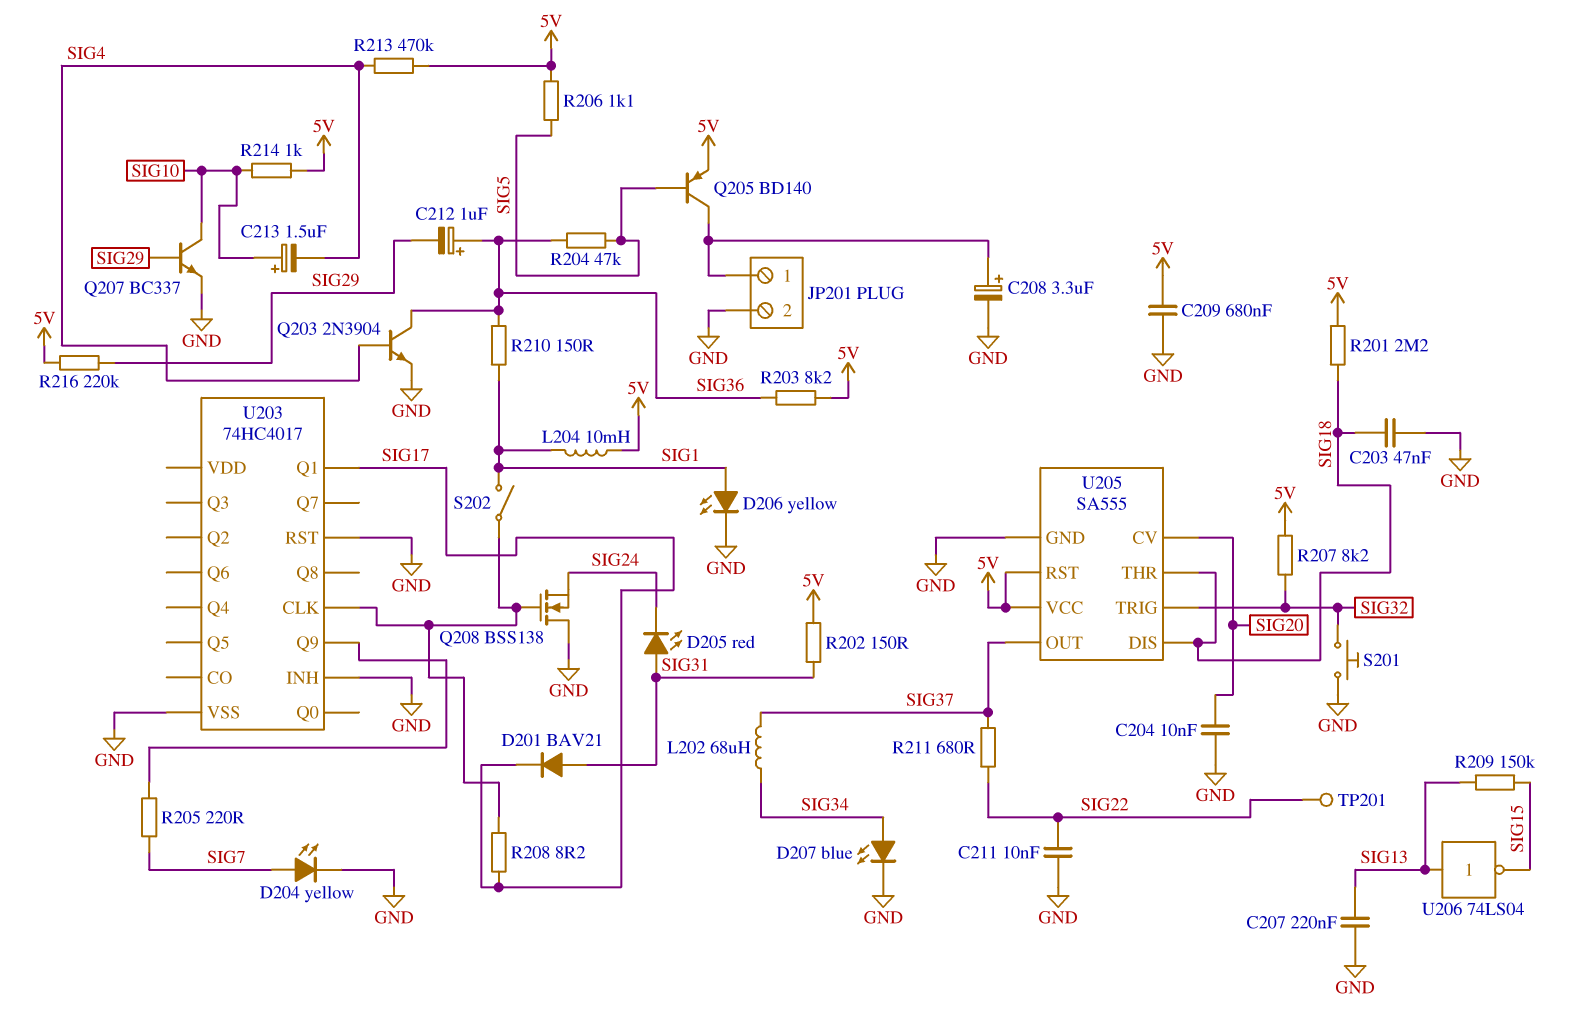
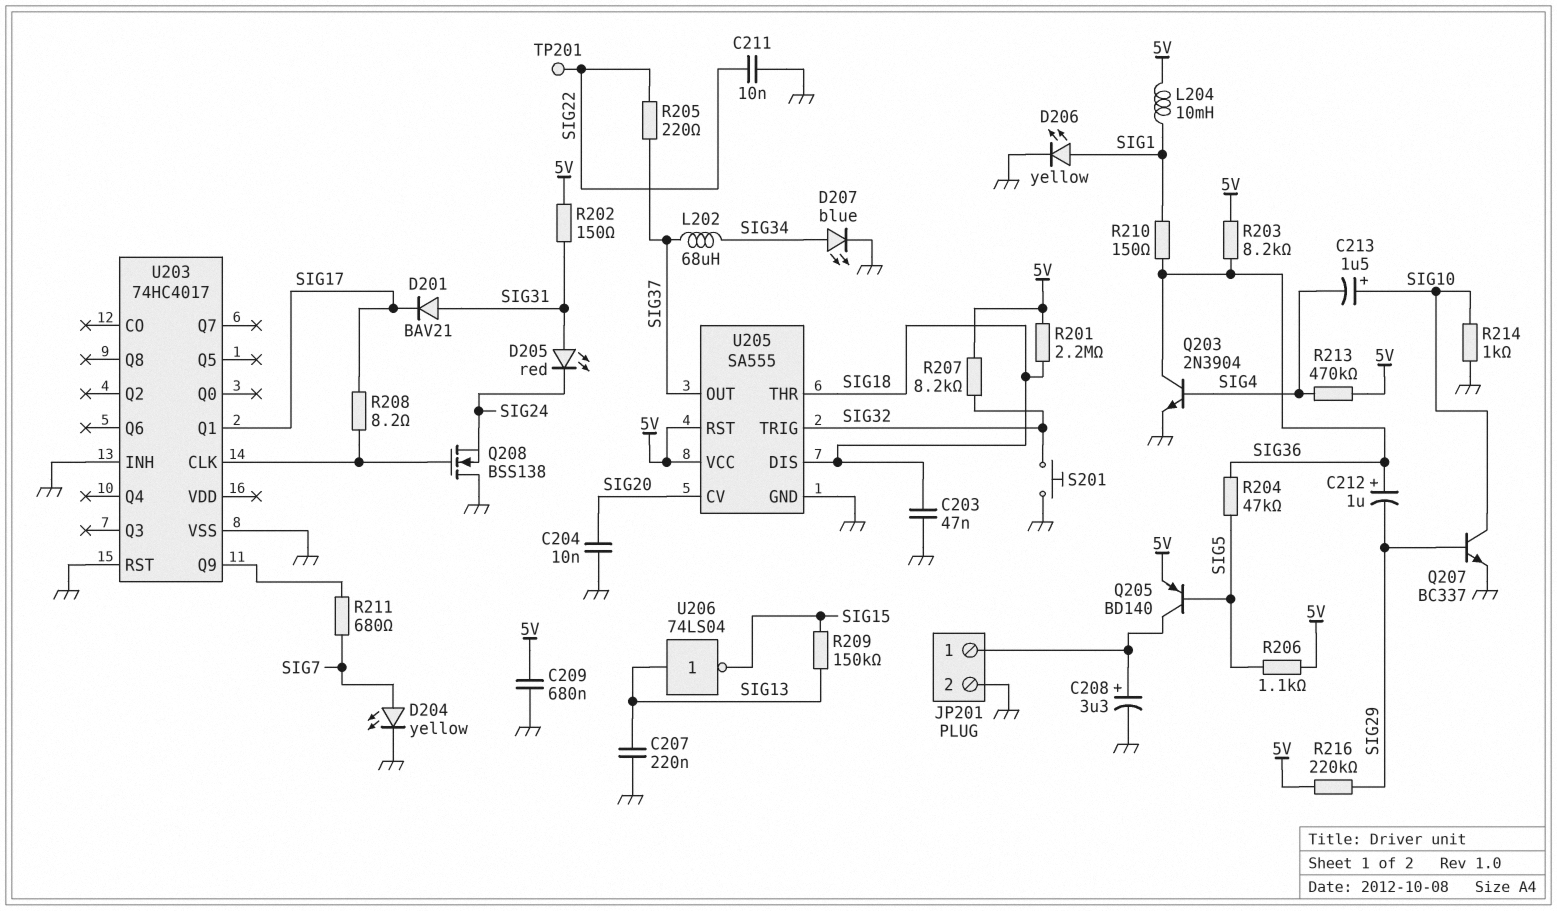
R205: 220 (SIG7, U203/Q9) -> 220 (SIG22, SIG37)
R211: 680 (SIG22, SIG37) -> 680 (SIG7, U203/Q9)
R214: 1k (5V, SIG10) -> 1k (GND, SIG10)
S202: switch (SIG1, U203/CLK) -> none

